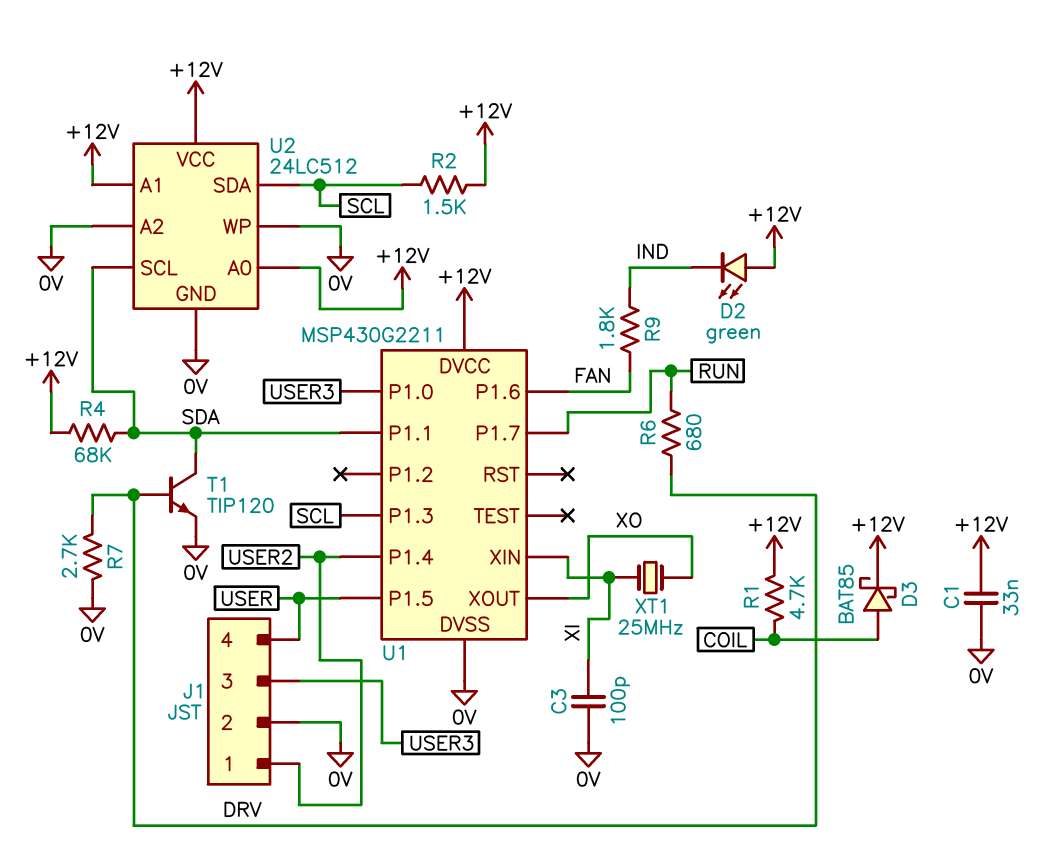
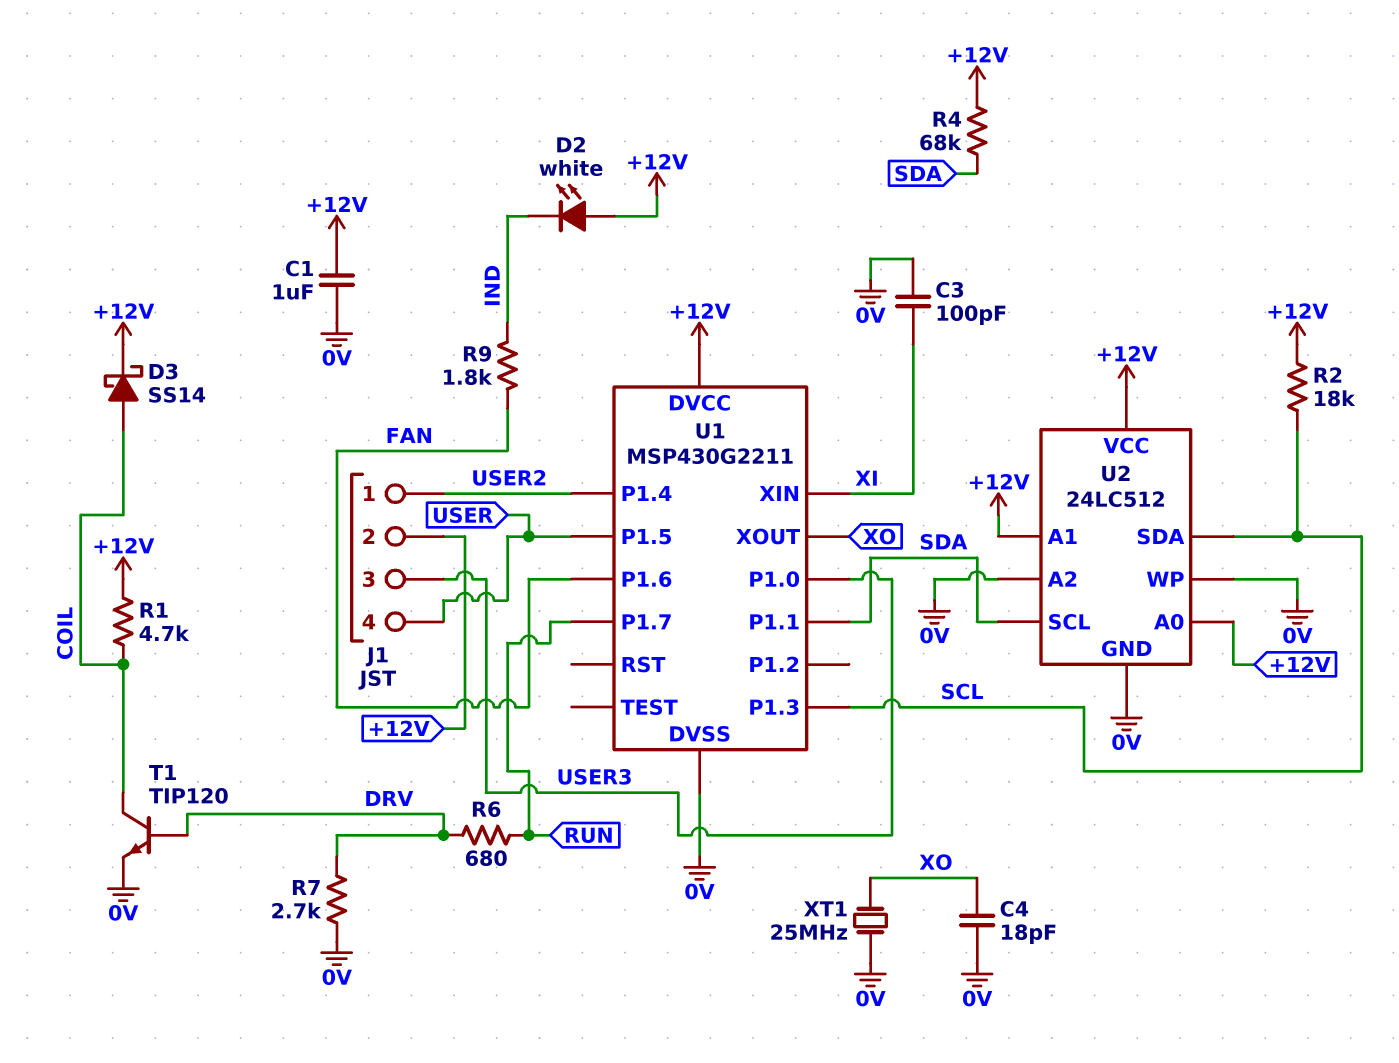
C1: 33nF (+12V, 0V) -> 1uF (+12V, 0V)
C4: none -> 18pF (0V, XO)
D2: LED green (A +12V, K IND) -> LED white (A +12V, K IND)
D3: schottky BAT85 (A COIL, K +12V) -> schottky SS14 (A COIL, K +12V)
J1 pin 2: 0V -> +12V
R2: 1.5k (+12V, SCL) -> 18k (+12V, SCL)
T1: NPN TIP120 (B DRV, C SDA, E 0V) -> NPN TIP120 (B DRV, C COIL, E 0V)
XT1: 25MHz (XI, XO) -> 25MHz (0V, XO)

